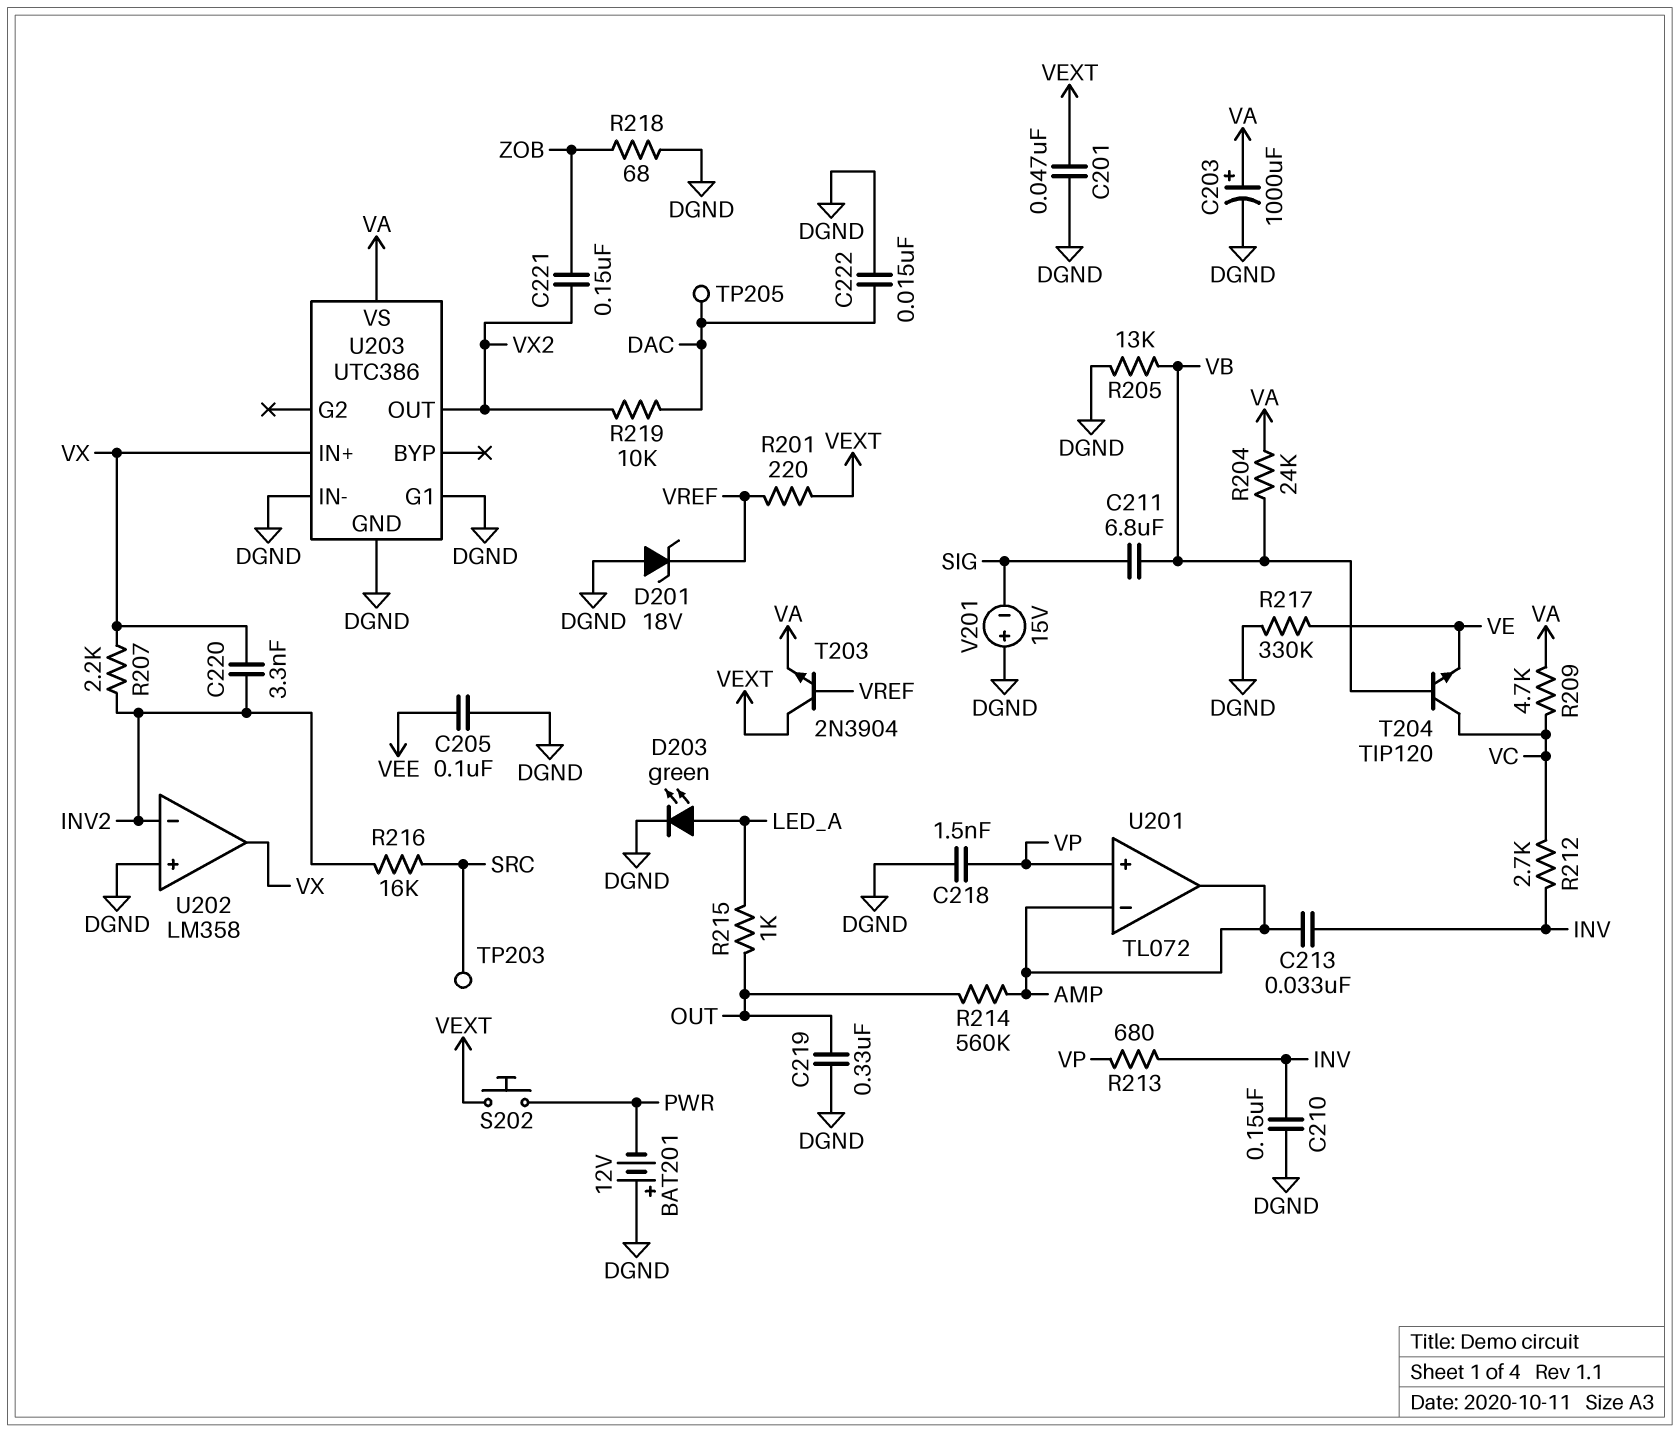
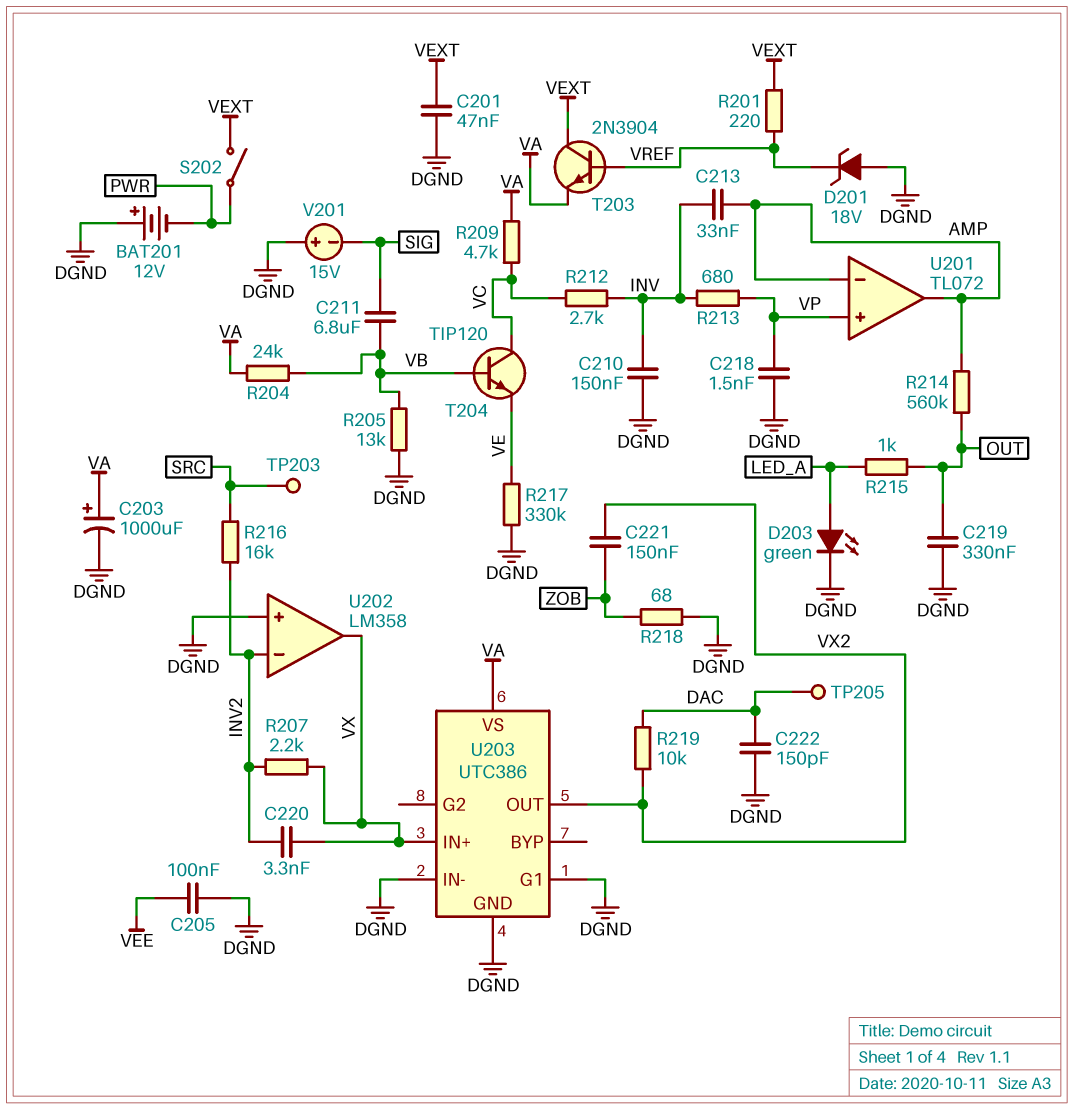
C222: 15nF (DAC, DGND) -> 150pF (DAC, DGND)
S202: button (PWR, VEXT) -> switch (PWR, VEXT)

